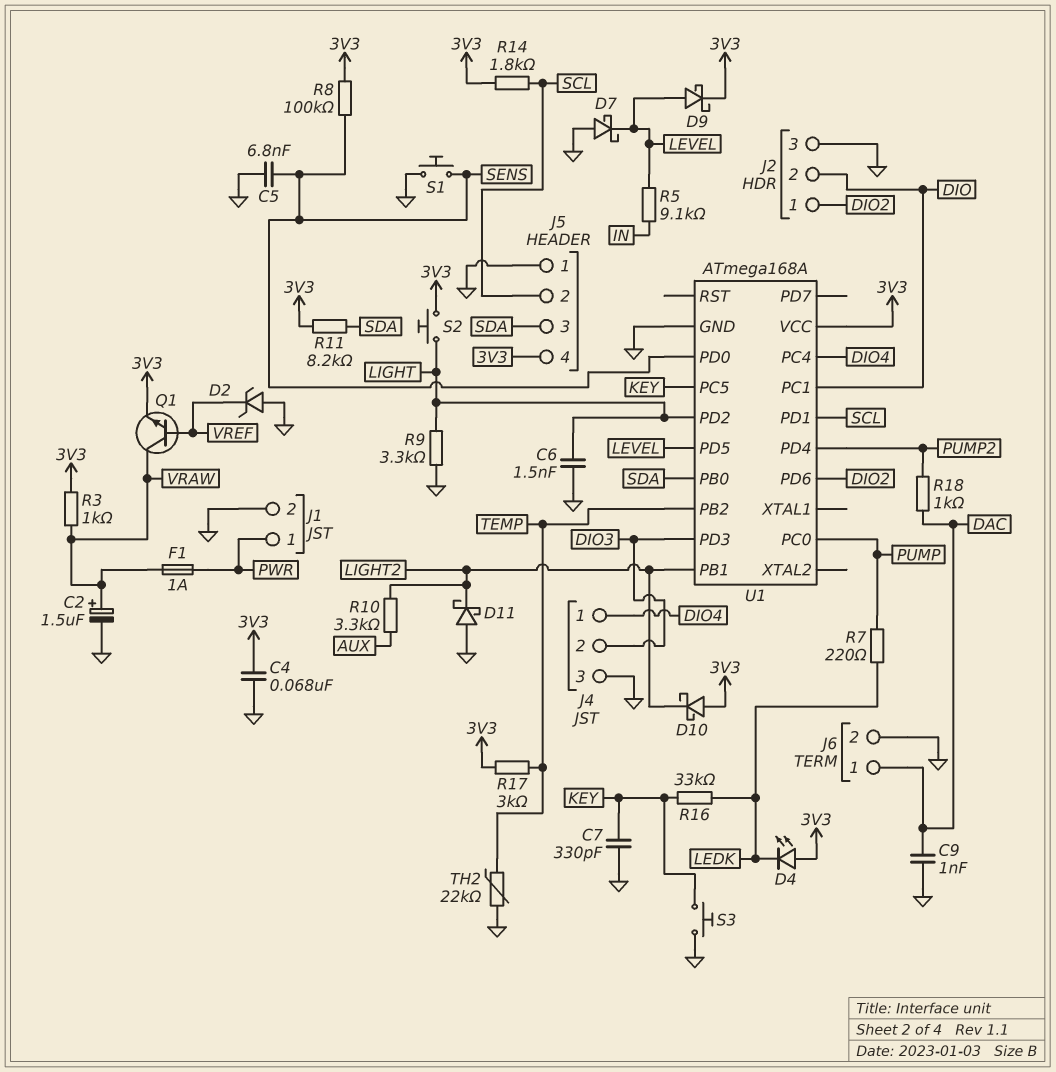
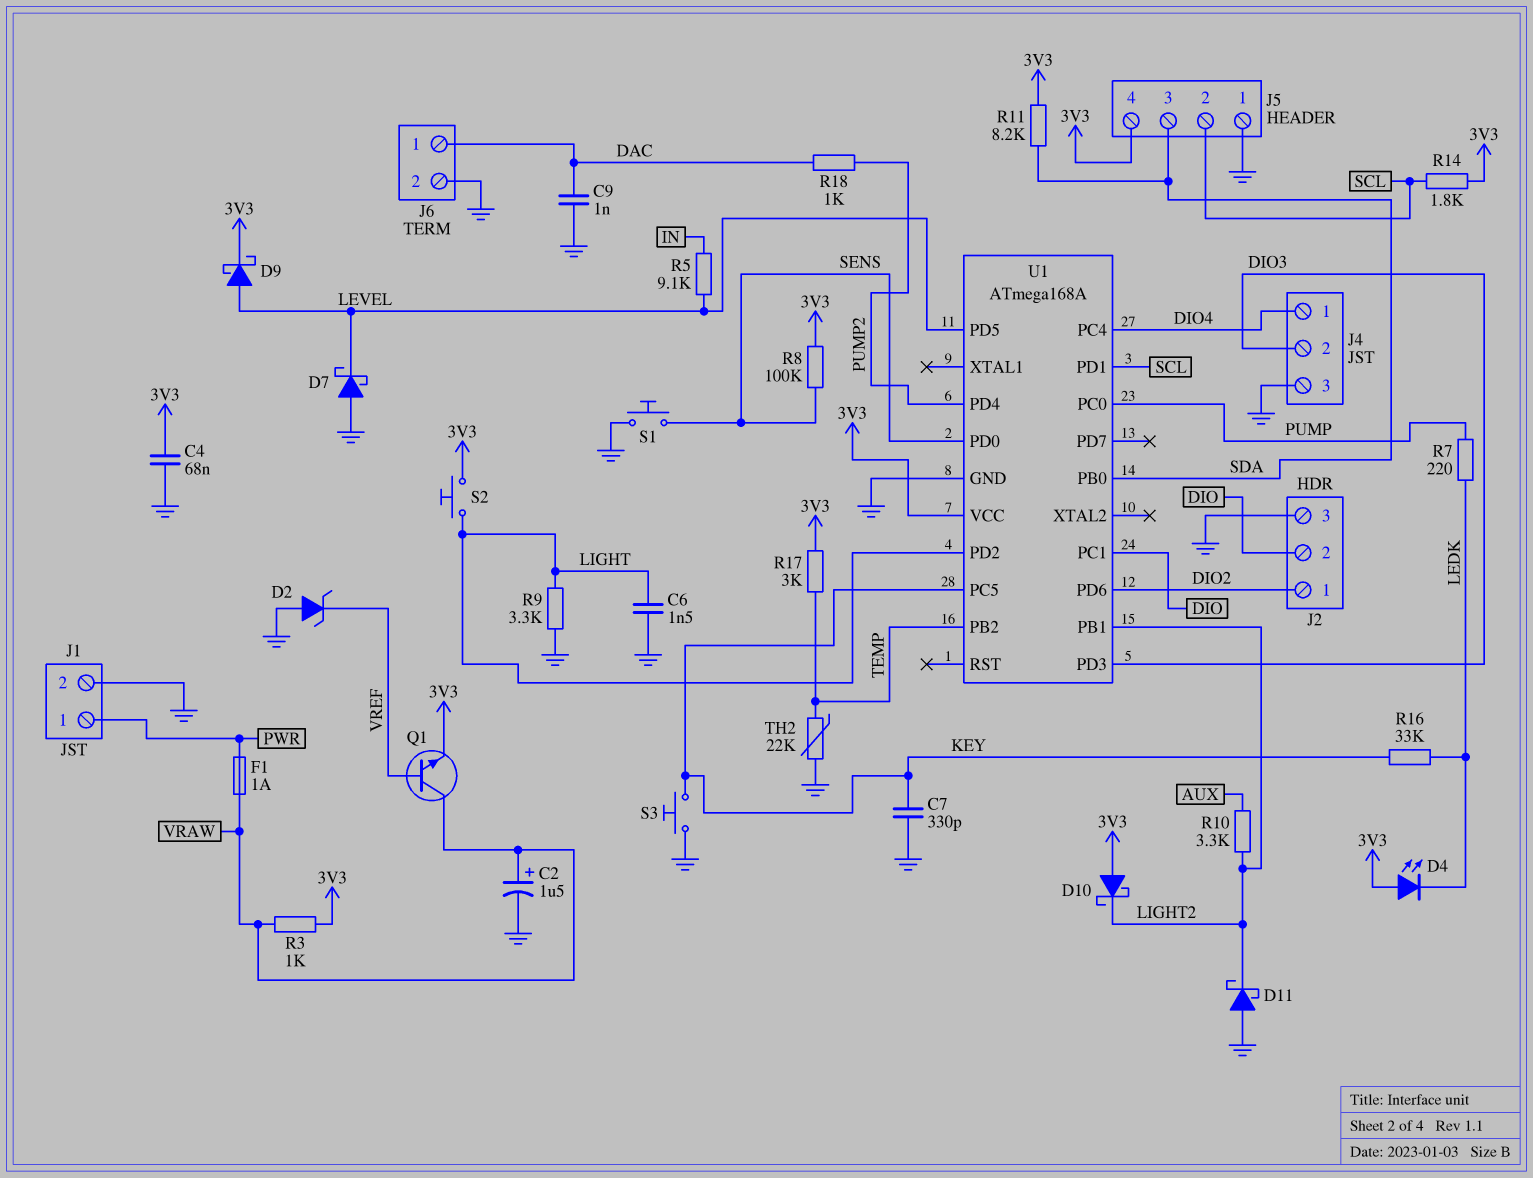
C5: 6.8nF (GND, SENS) -> none

